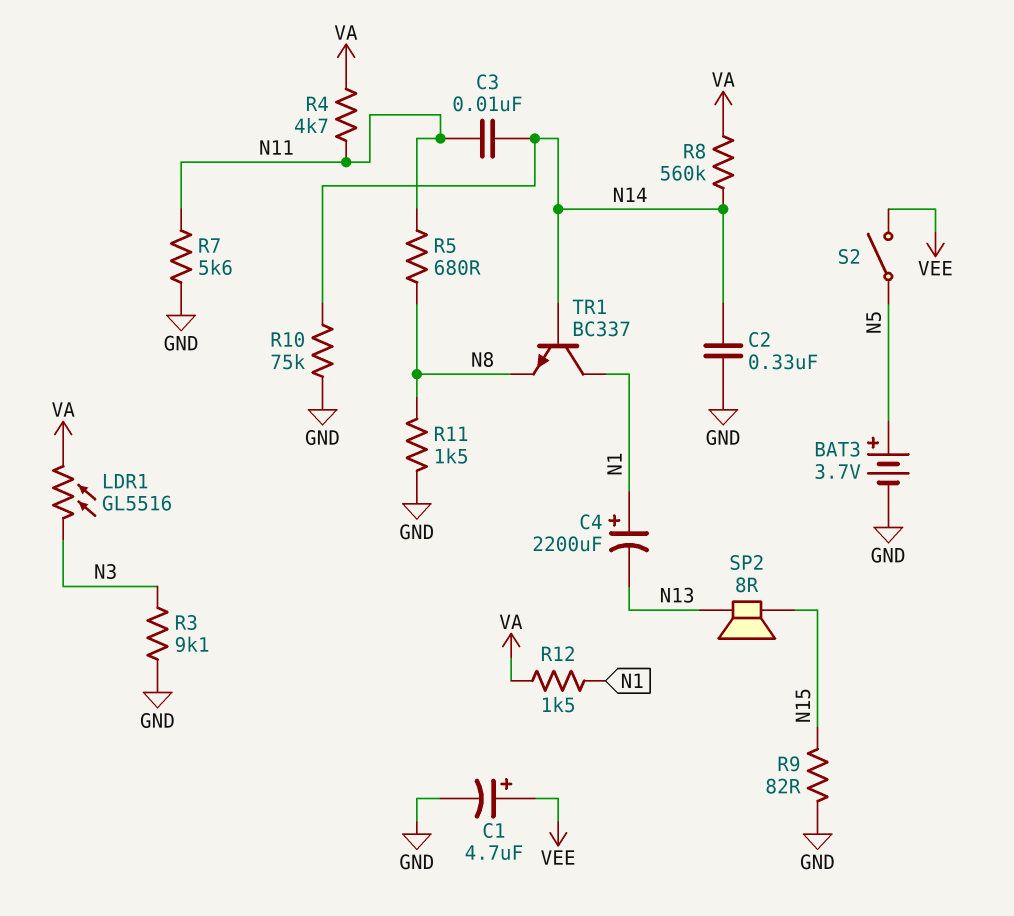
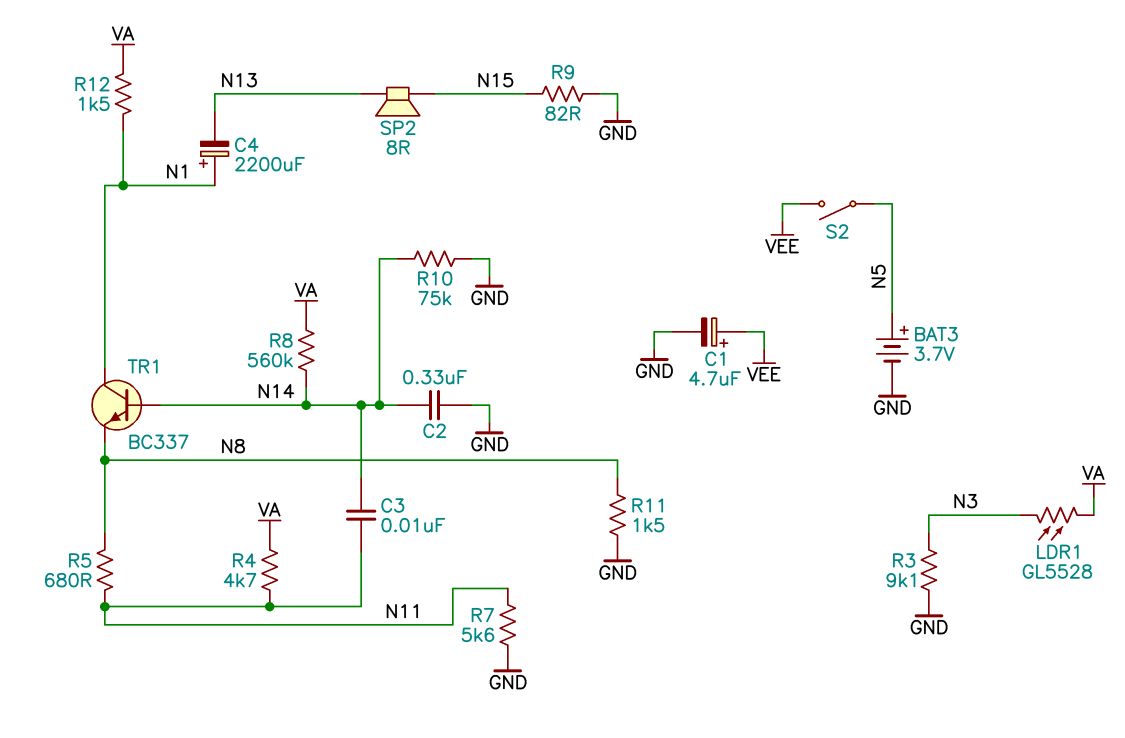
LDR1: GL5516 (N3, VA) -> GL5528 (N3, VA)

